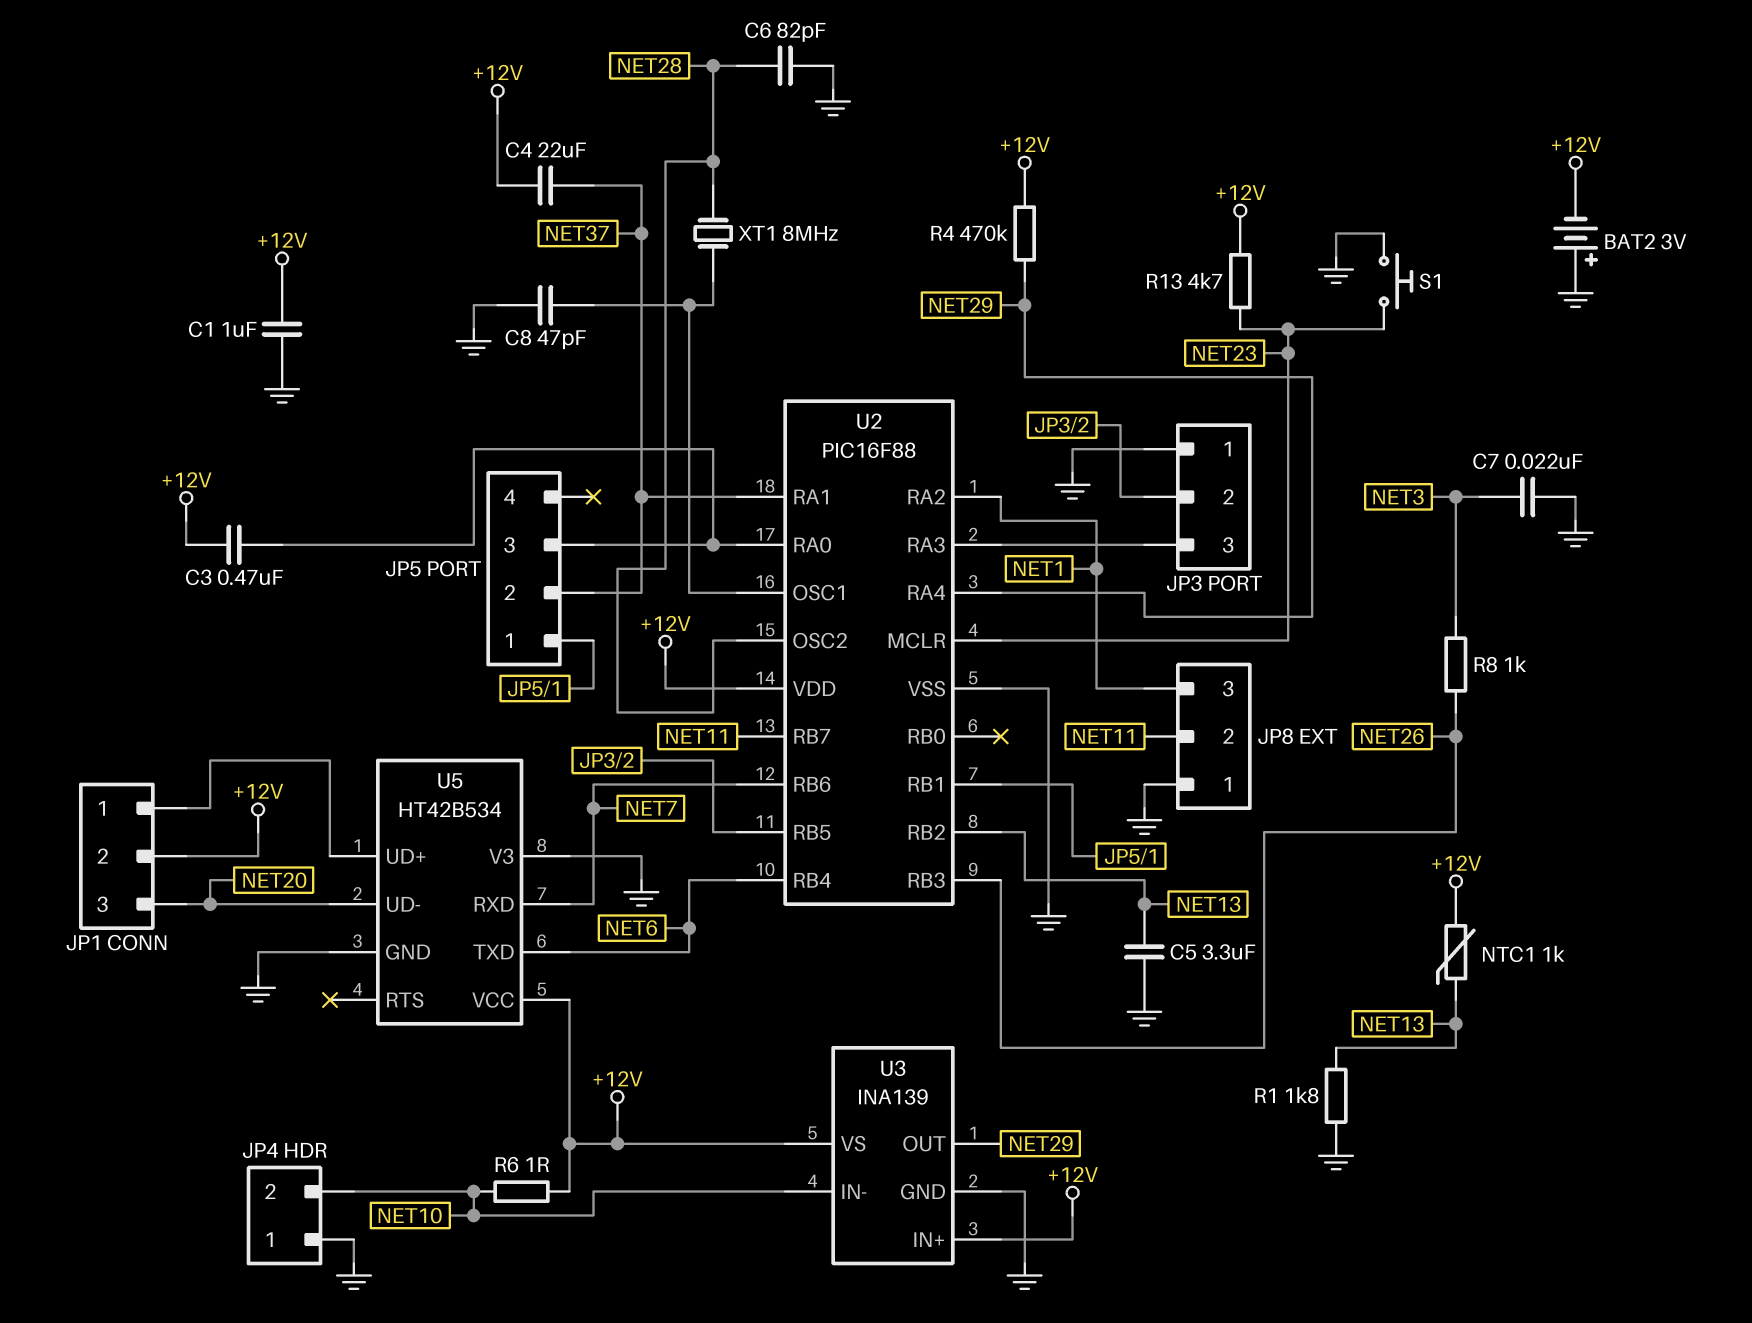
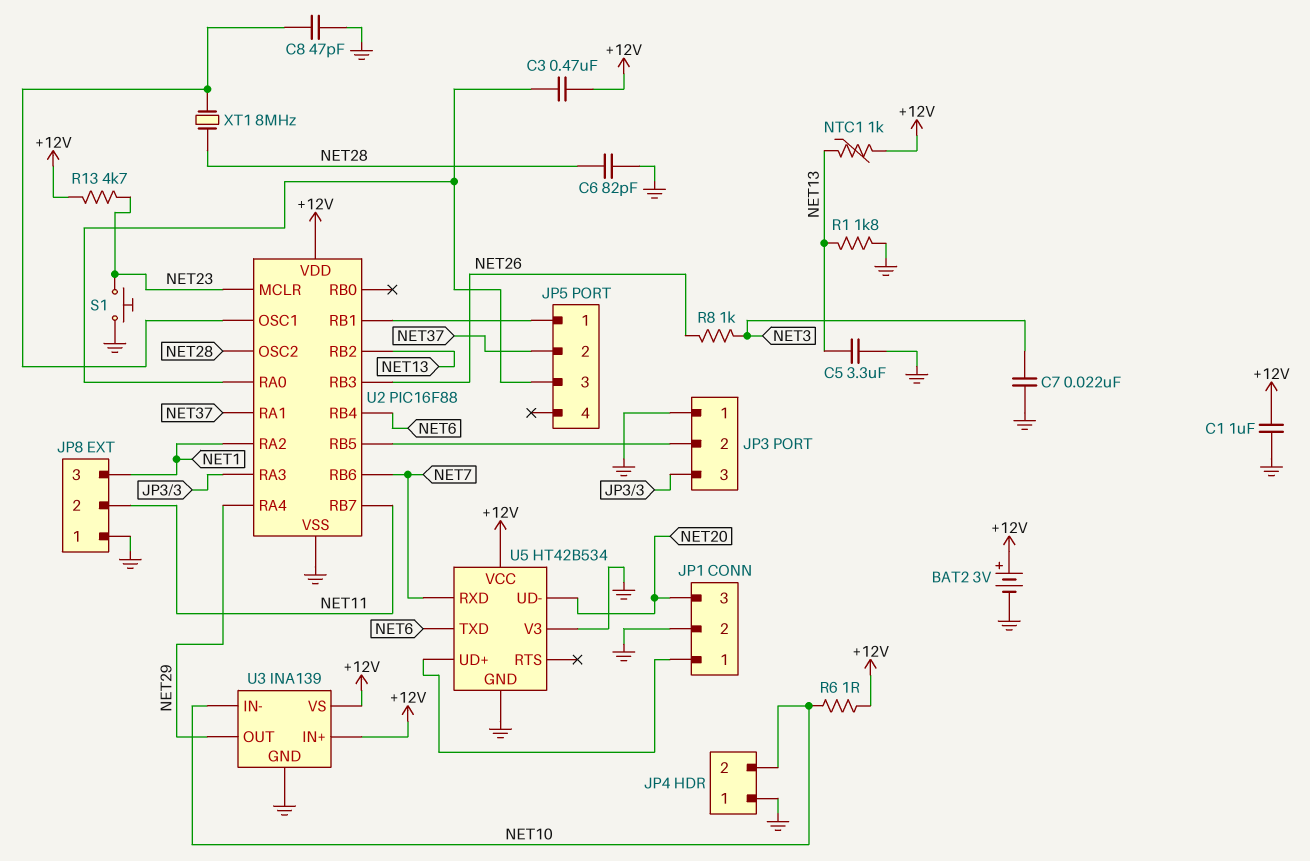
BAT2: 3V (plus GND, minus +12V) -> 3V (plus +12V, minus GND)
C4: 22uF (+12V, NET37) -> none
JP1 pin 2: +12V -> GND
R4: 470k (+12V, NET29) -> none

